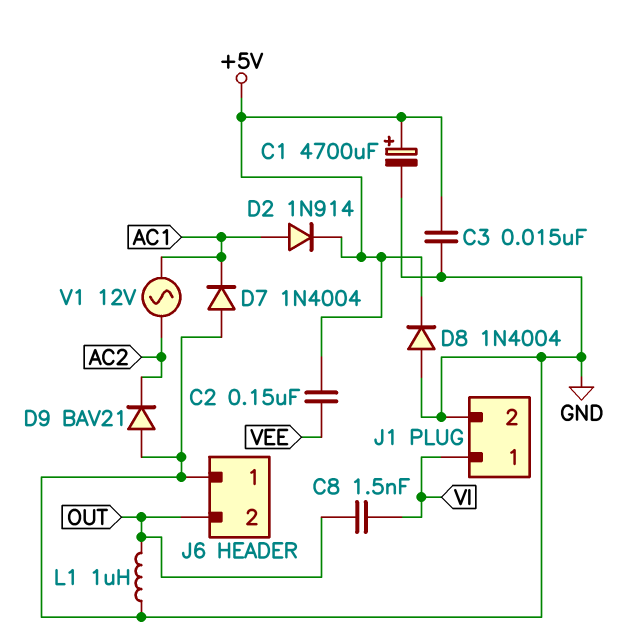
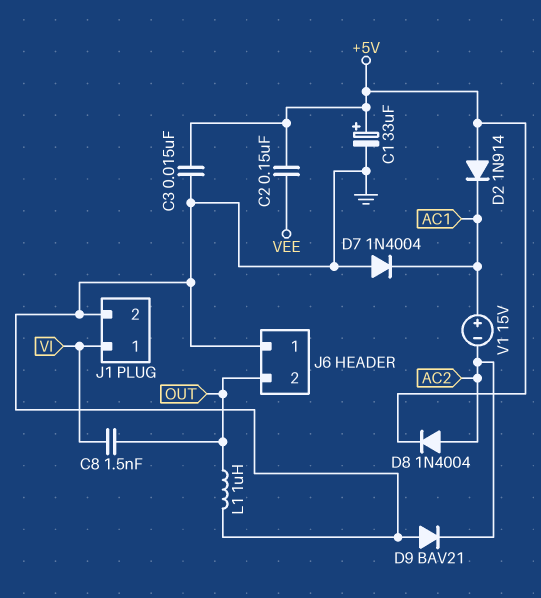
C1: 4700uF (plus +5V, minus GND) -> 33uF (plus +5V, minus GND)
D2: diode 1N914 (A AC1, K +5V) -> diode 1N914 (A +5V, K AC1)
D8: diode 1N4004 (A GND, K +5V) -> diode 1N4004 (A AC2, K +5V)
V1: AC 12V (AC1, AC2) -> 15V (plus AC1, minus AC2)

